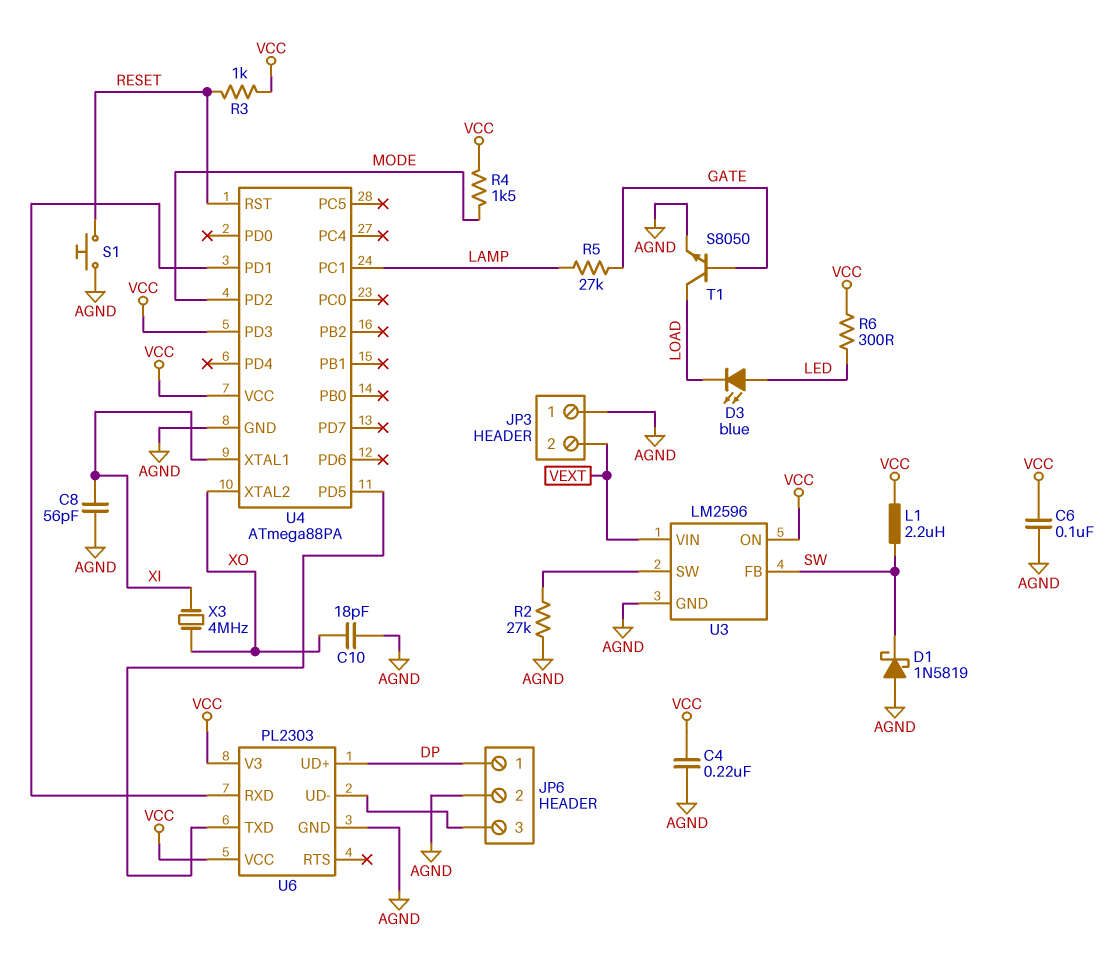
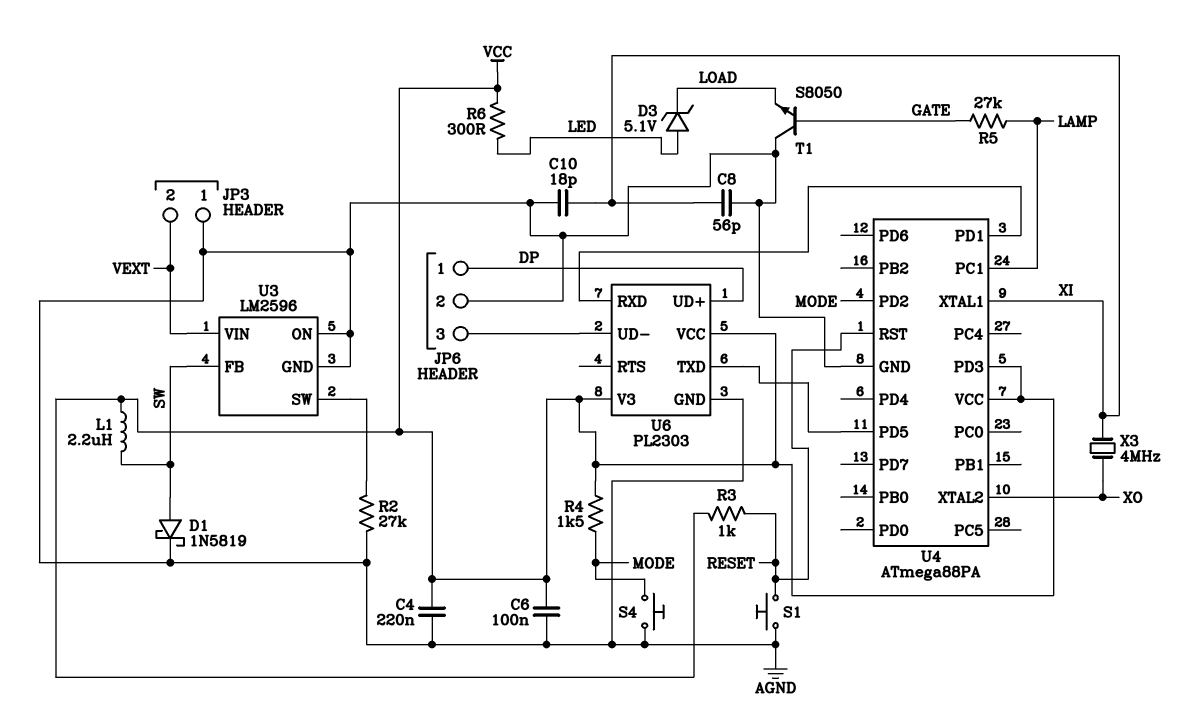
C10: 18pF (AGND, XO) -> 18pF (AGND, XI)
D1: schottky 1N5819 (A AGND, K SW) -> schottky 1N5819 (A SW, K AGND)
D3: LED blue (A LED, K LOAD) -> zener 5.1V (A LED, K LOAD)
S4: none -> button (AGND, MODE)
T1: NPN S8050 (B GATE, C LOAD, E AGND) -> NPN S8050 (B GATE, C AGND, E LOAD)
U3 pin ON: VCC -> AGND

